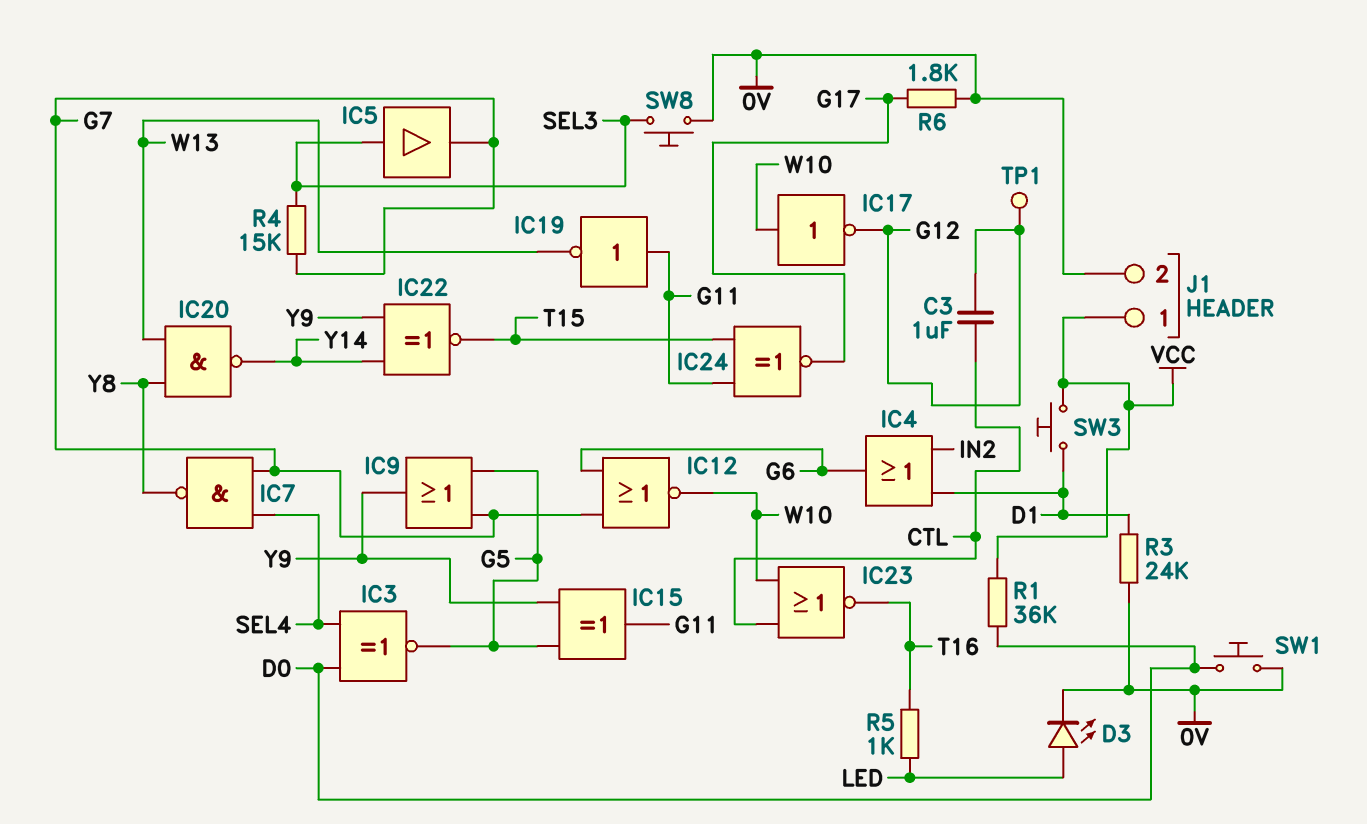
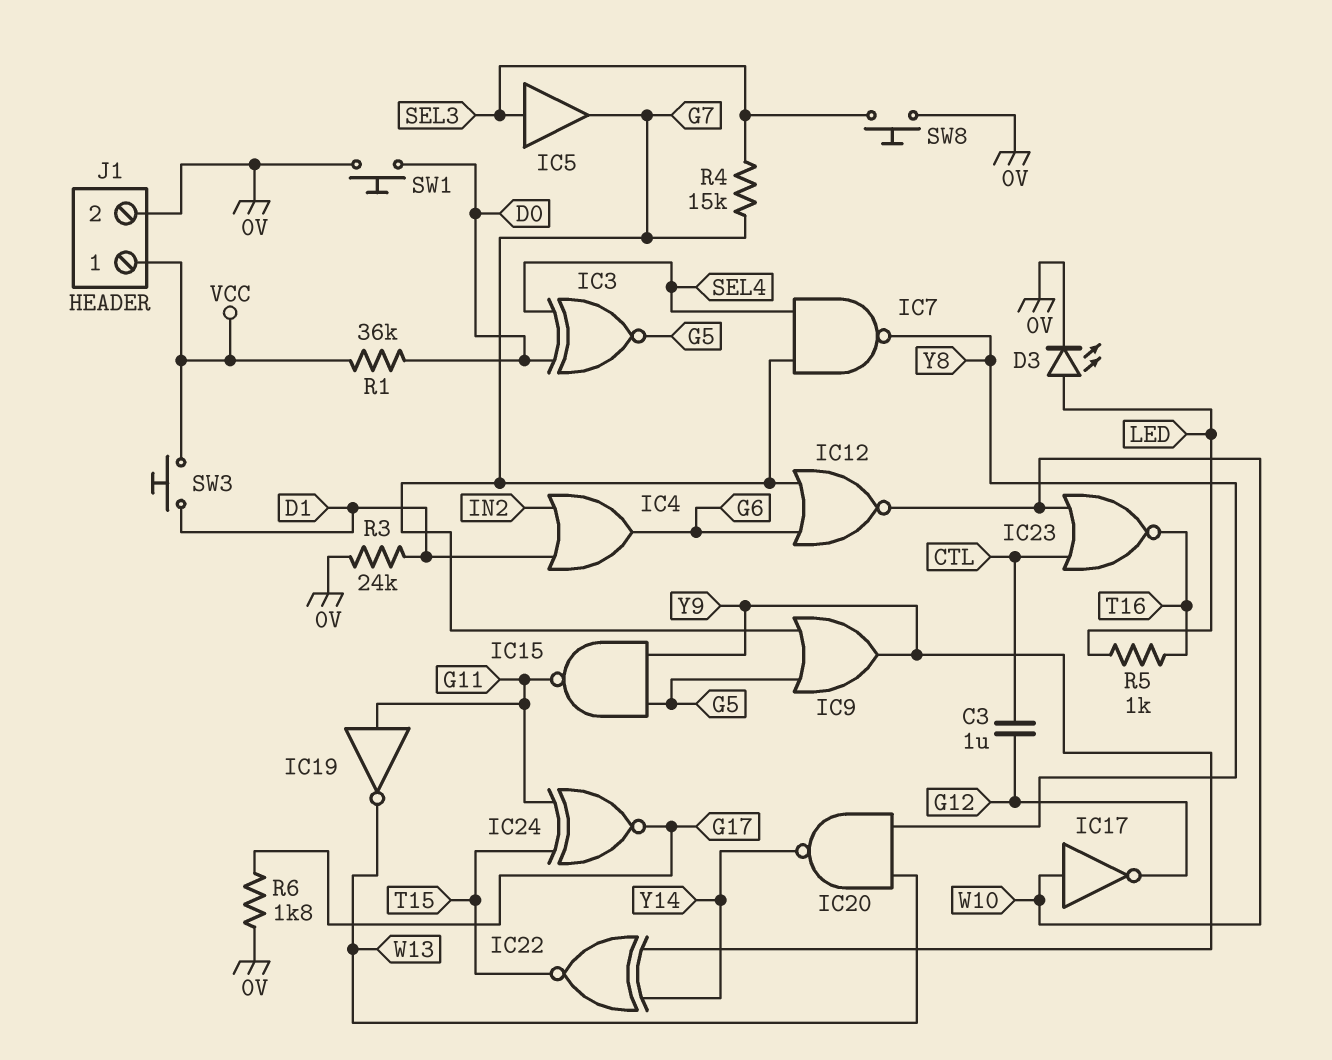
IC15: XOR (in G5, in Y9, out G11) -> NAND (in G5, in Y9, out G11)
TP1: test point (G12) -> none

